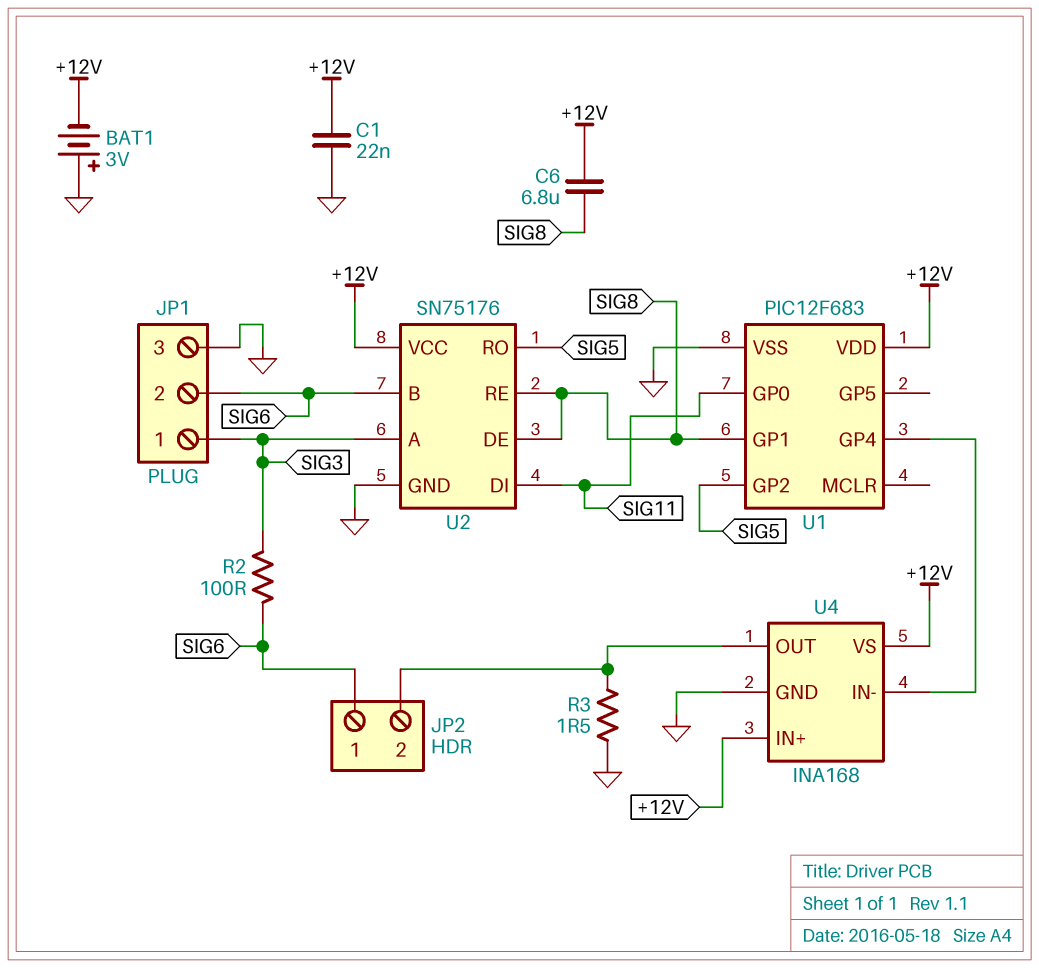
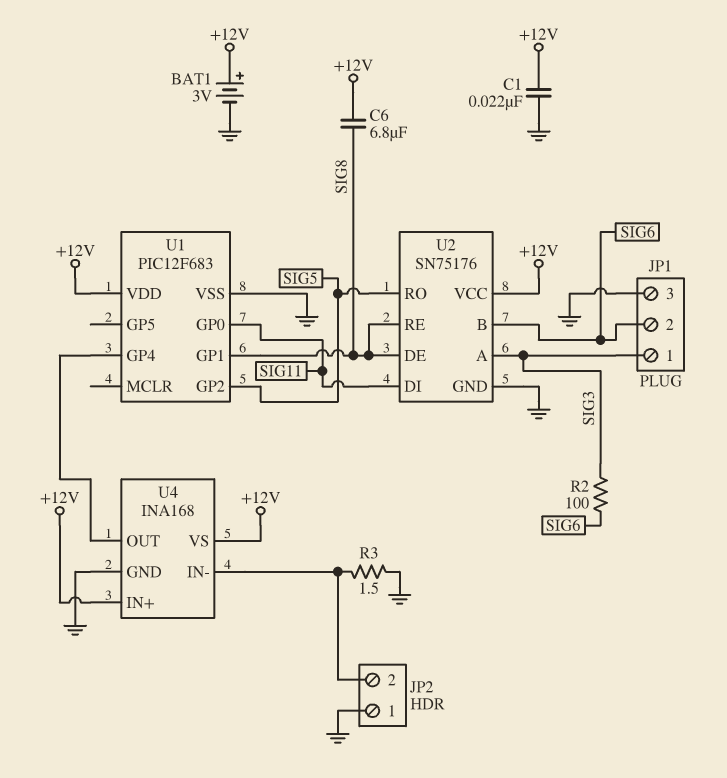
BAT1: 3V (plus GND, minus +12V) -> 3V (plus +12V, minus GND)
JP2 pin 1: SIG6 -> GND
U4 pin IN-: U1/GP4 -> JP2/2
U4 pin OUT: JP2/2 -> U1/GP4

